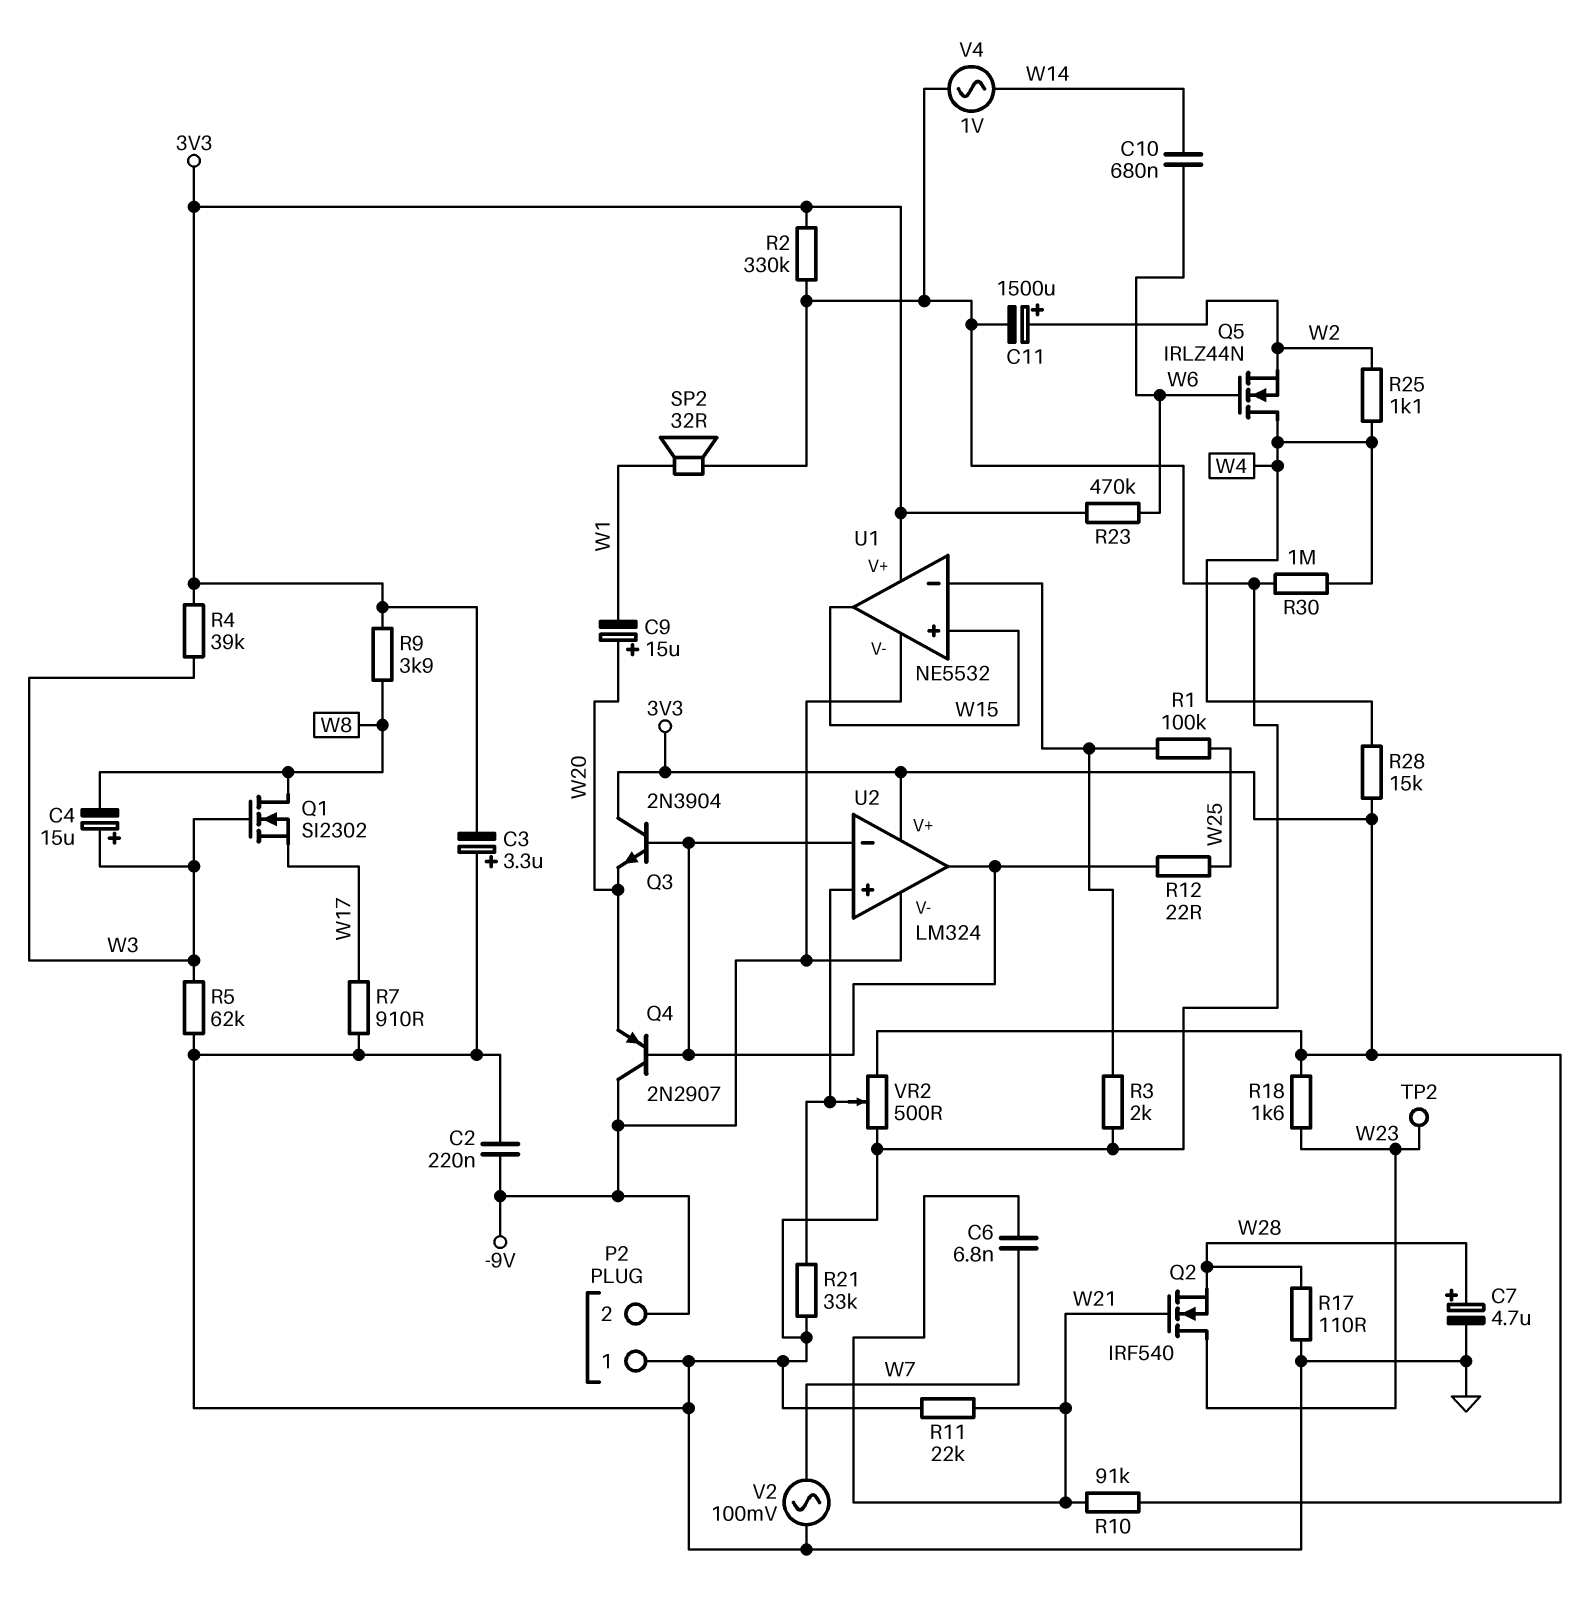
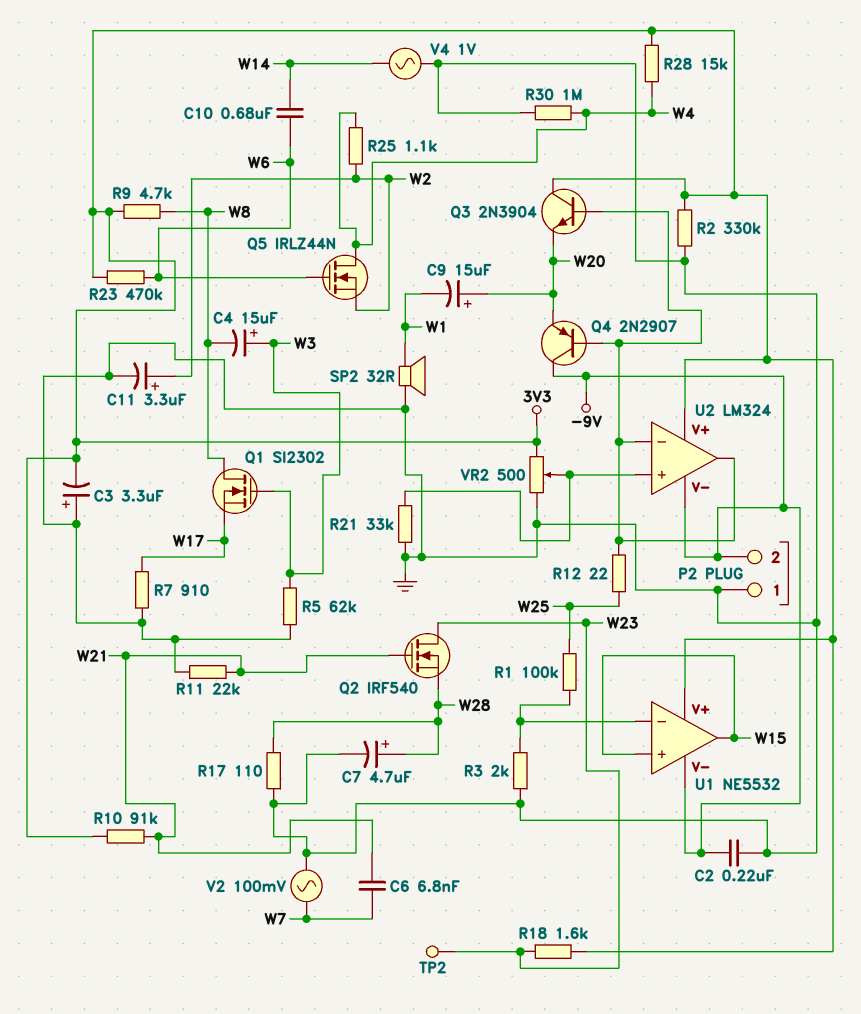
C11: 1500uF (plus W2, minus GND) -> 3.3uF (plus W2, minus GND)
R4: 39k (3V3, W3) -> none
R9: 3.9k (3V3, W8) -> 4.7k (3V3, W8)

